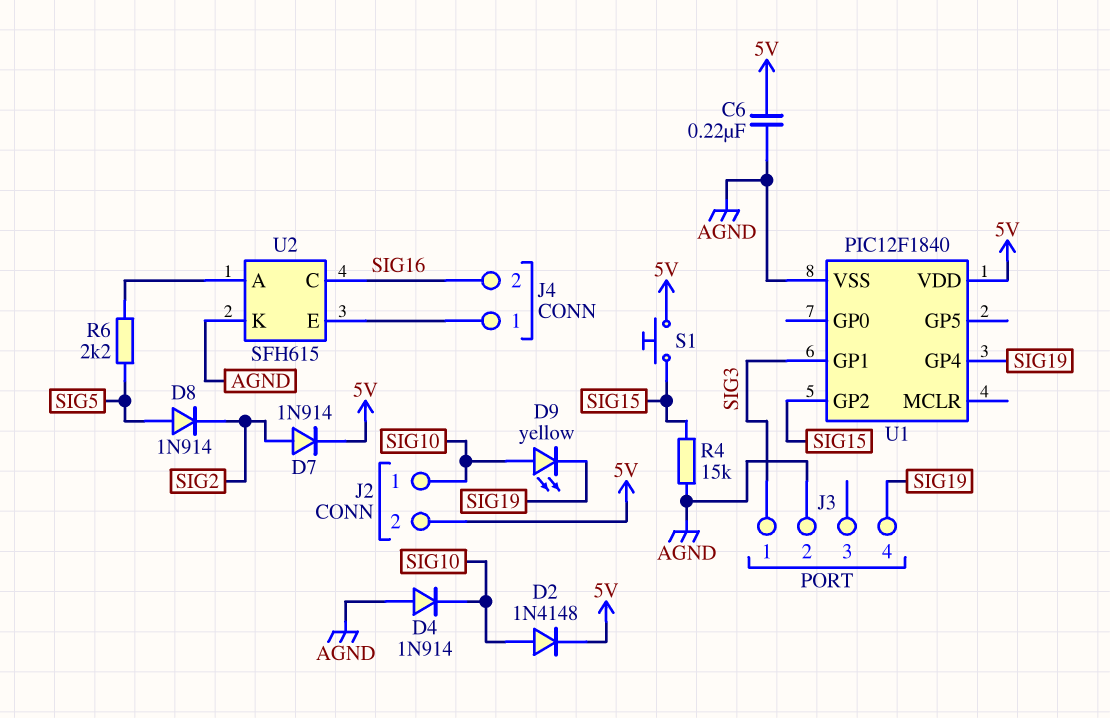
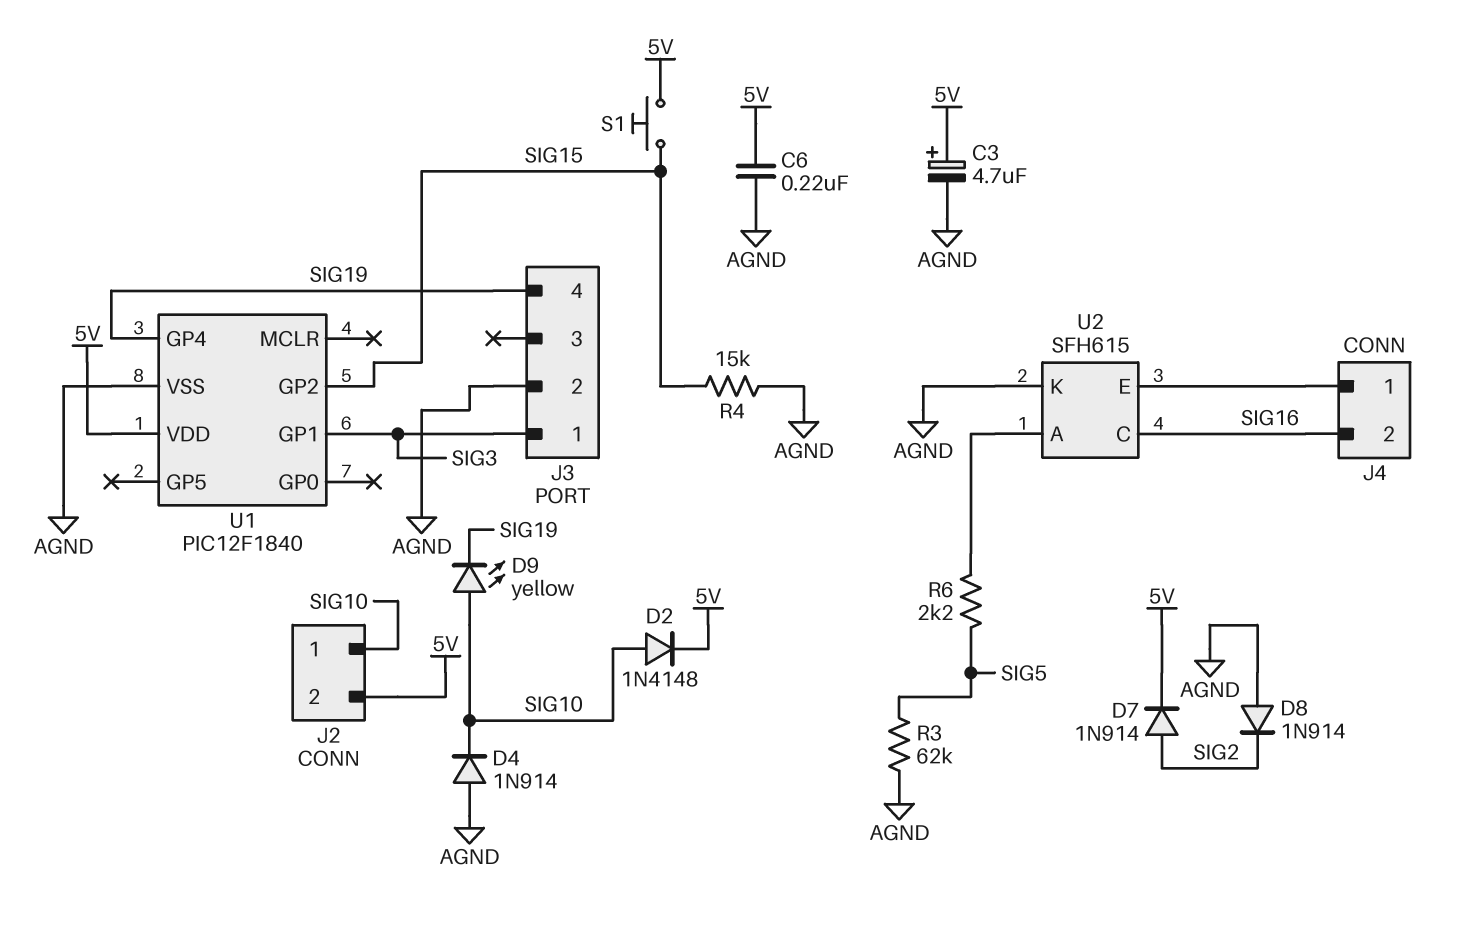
C3: none -> 4.7uF (plus 5V, minus AGND)
D8: diode 1N914 (A SIG5, K SIG2) -> diode 1N914 (A AGND, K SIG2)
R3: none -> 62k (AGND, SIG5)

